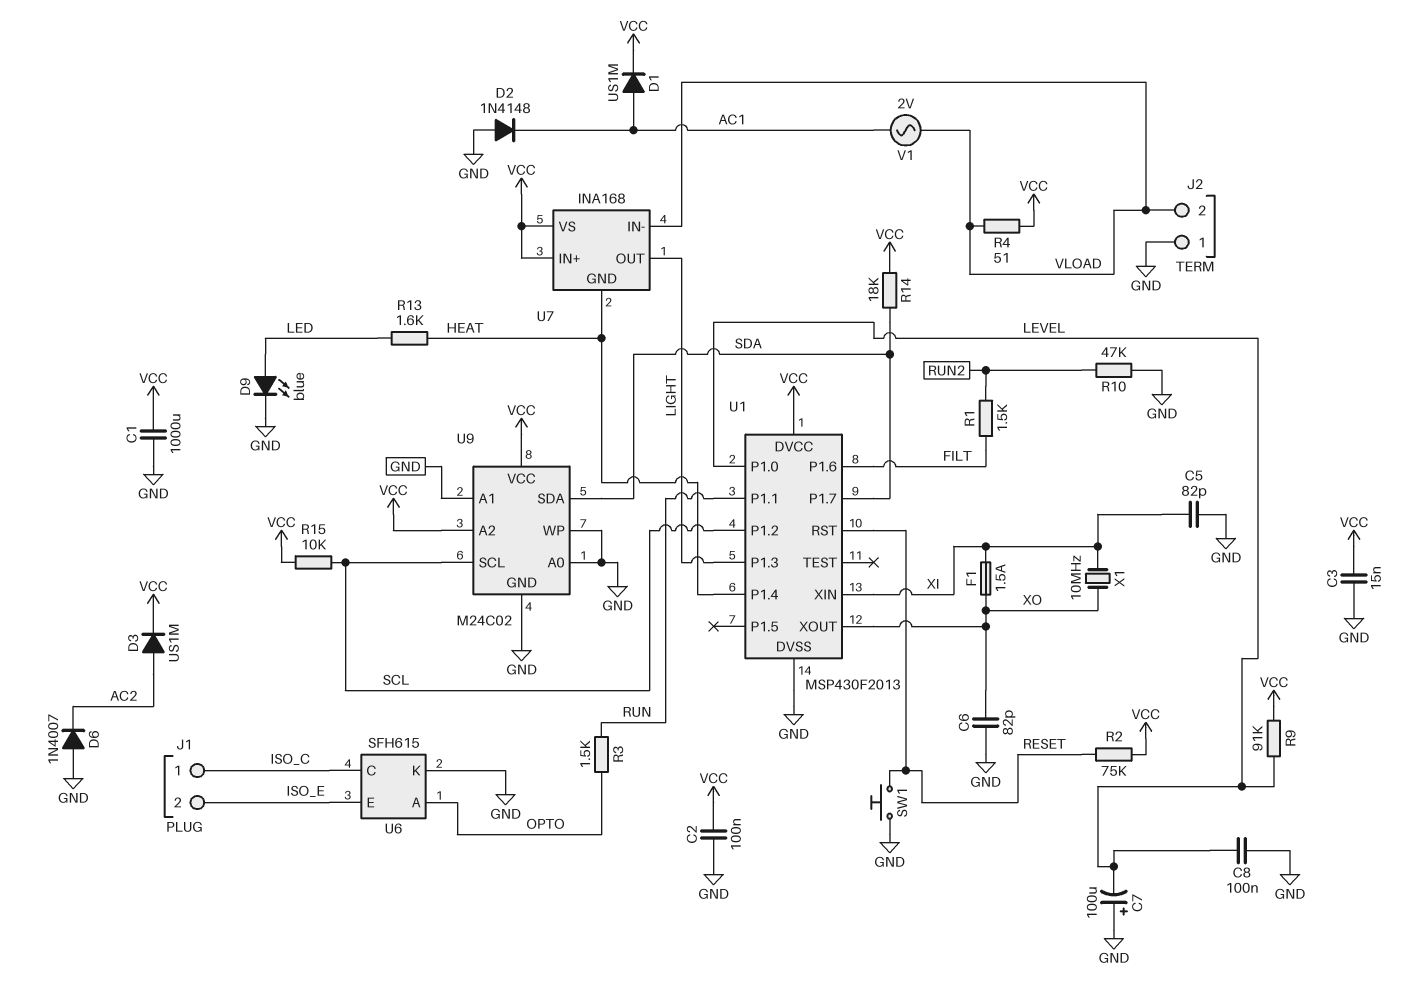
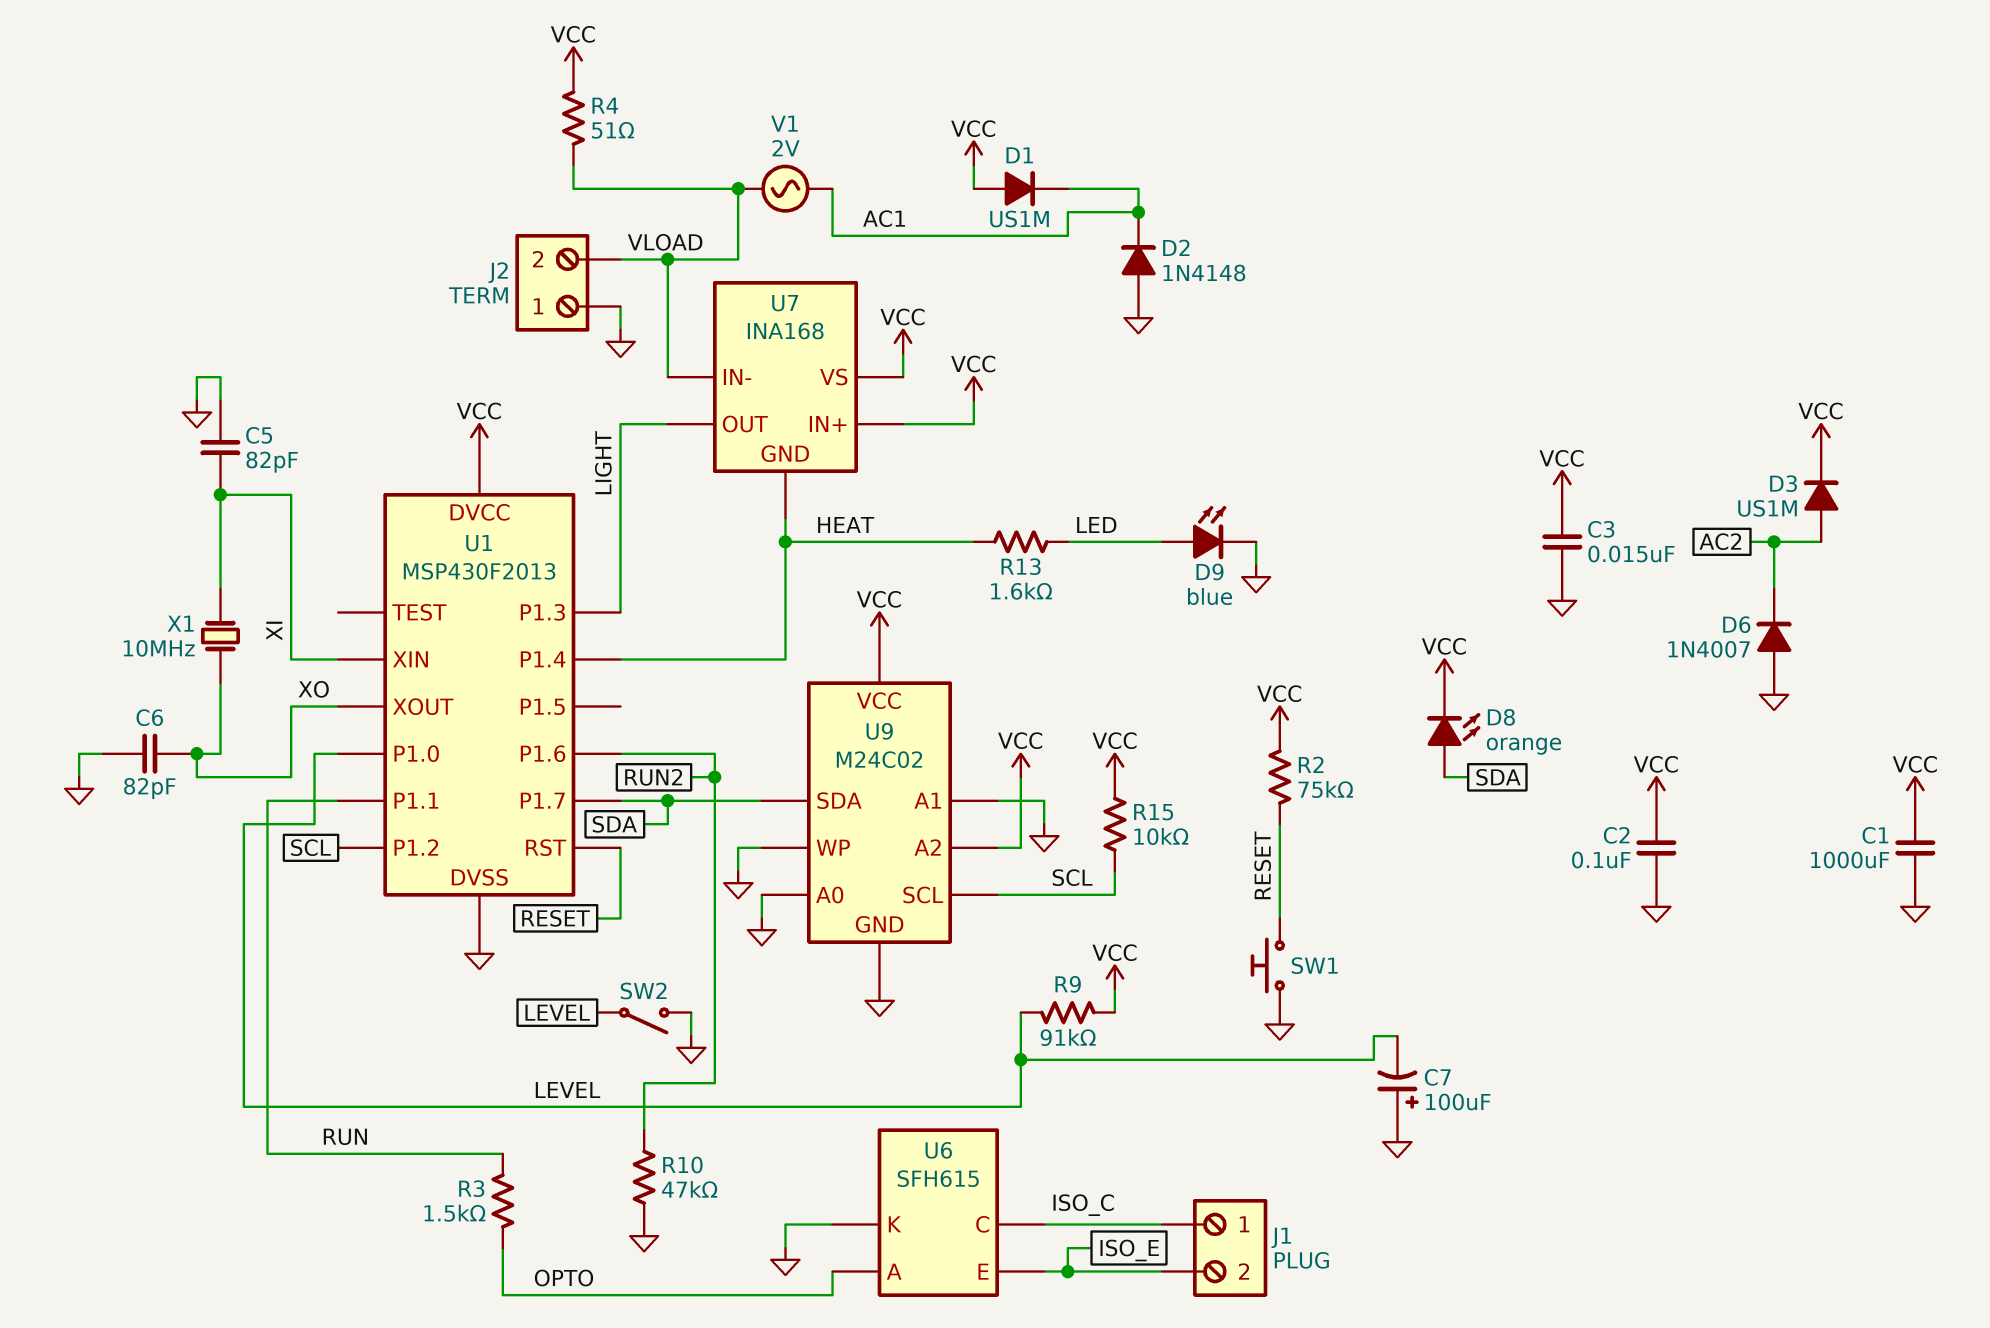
C8: 100nF (GND, LEVEL) -> none
D1: diode US1M (A AC1, K VCC) -> diode US1M (A VCC, K AC1)
D8: none -> LED orange (A SDA, K VCC)
F1: 1.5A (XI, XO) -> none
R1: 1.5k (FILT, RUN2) -> none
R14: 18k (SDA, VCC) -> none
SW2: none -> switch (GND, LEVEL)
U1 pin P1.6: FILT -> RUN2

